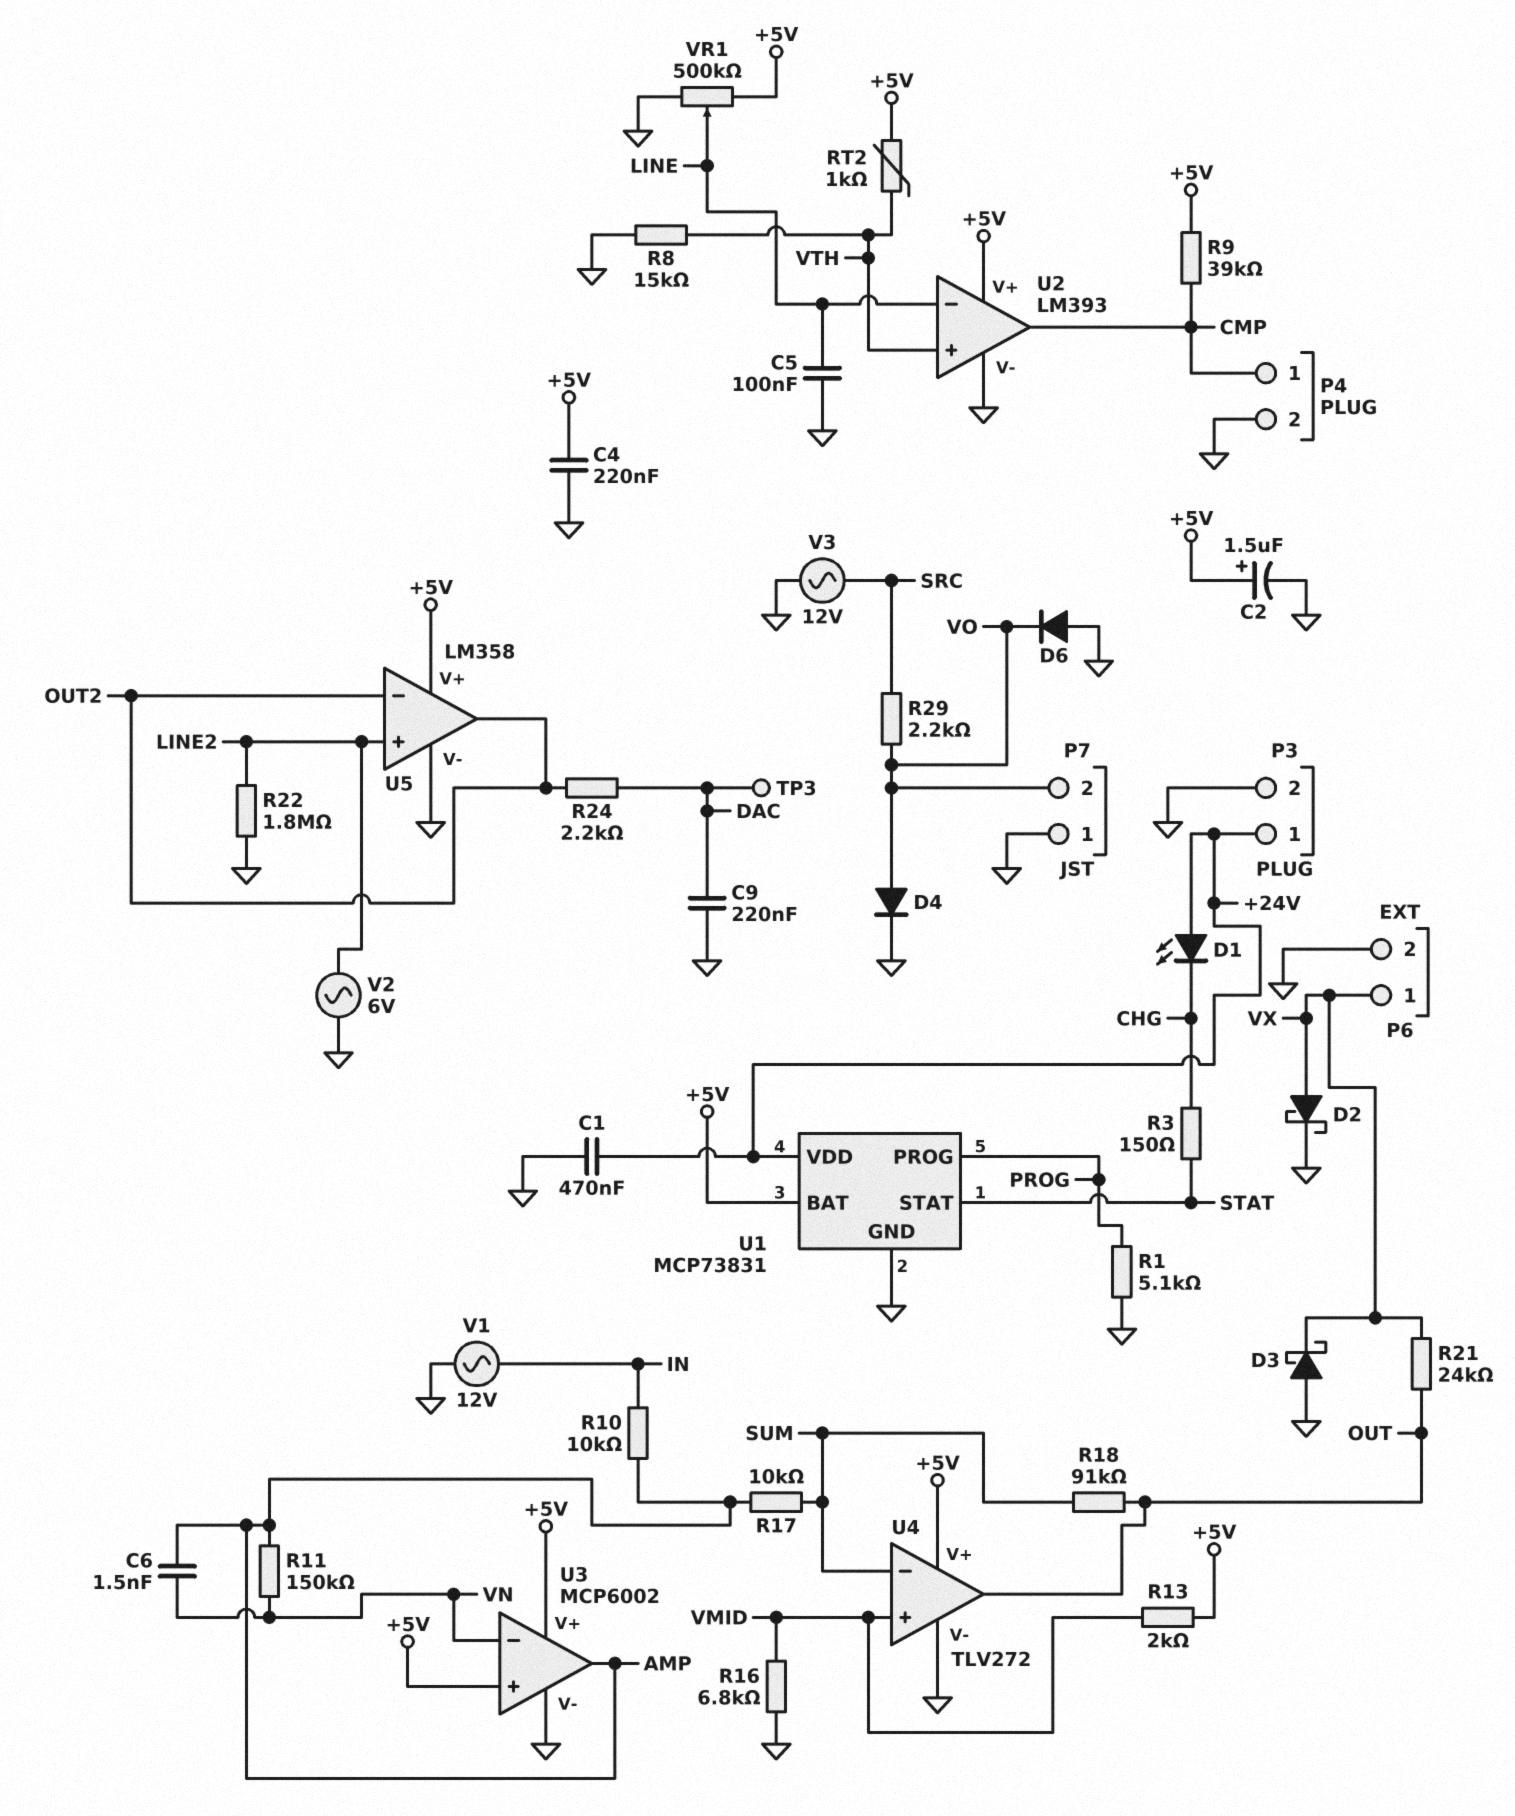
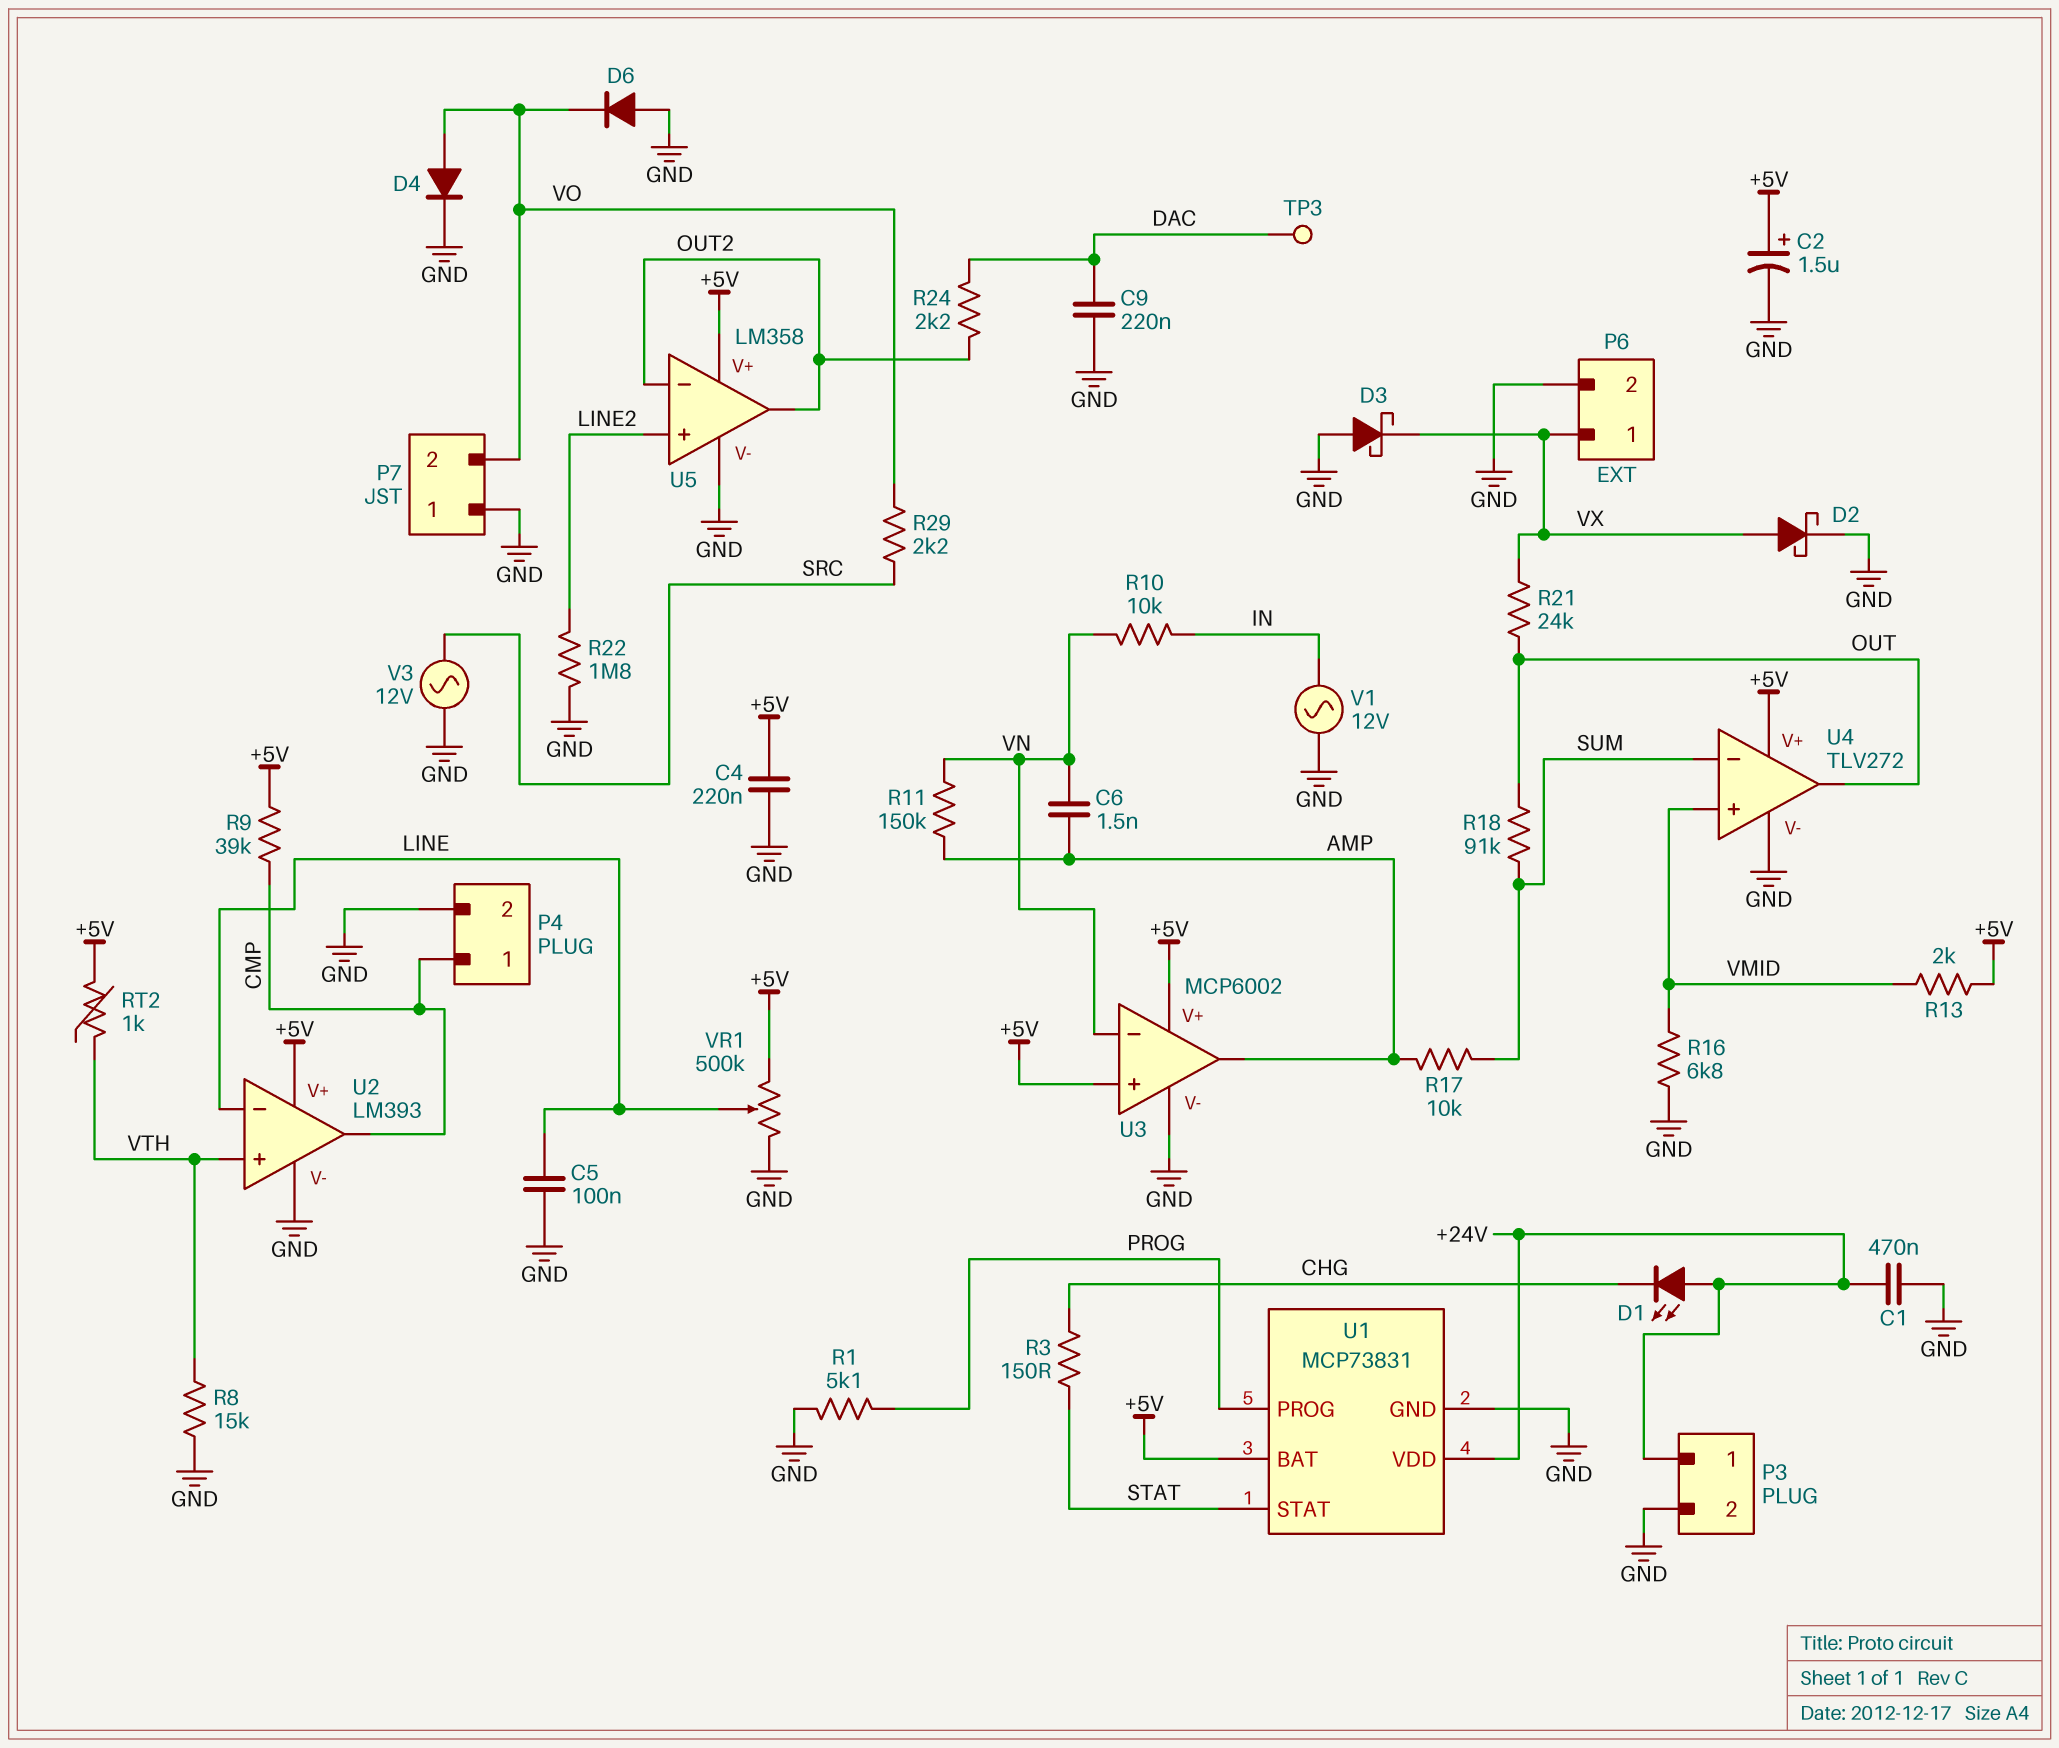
R10: 10k (AMP, IN) -> 10k (IN, VN)
V2: AC 6V (GND, LINE2) -> none

